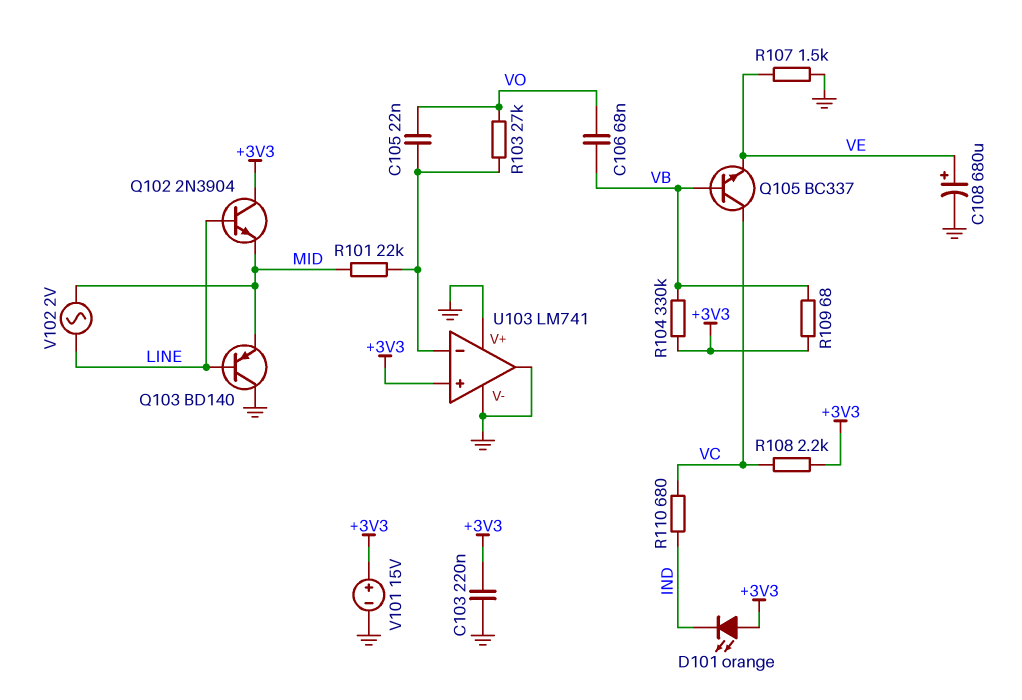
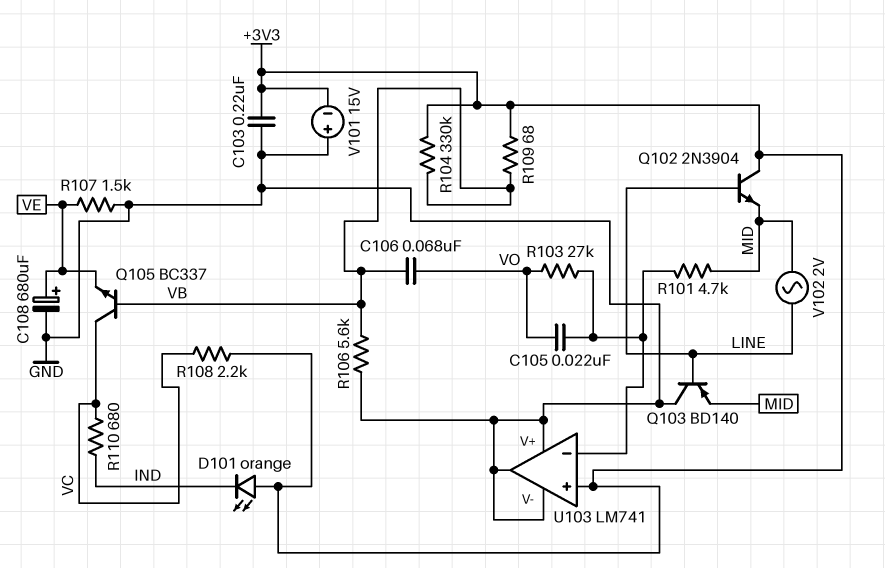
R101: 22k (MID, U103/in-) -> 4.7k (MID, U103/in-)
R106: none -> 5.6k (GND, VB)
V101: 15V (plus +3V3, minus GND) -> 15V (plus GND, minus +3V3)

